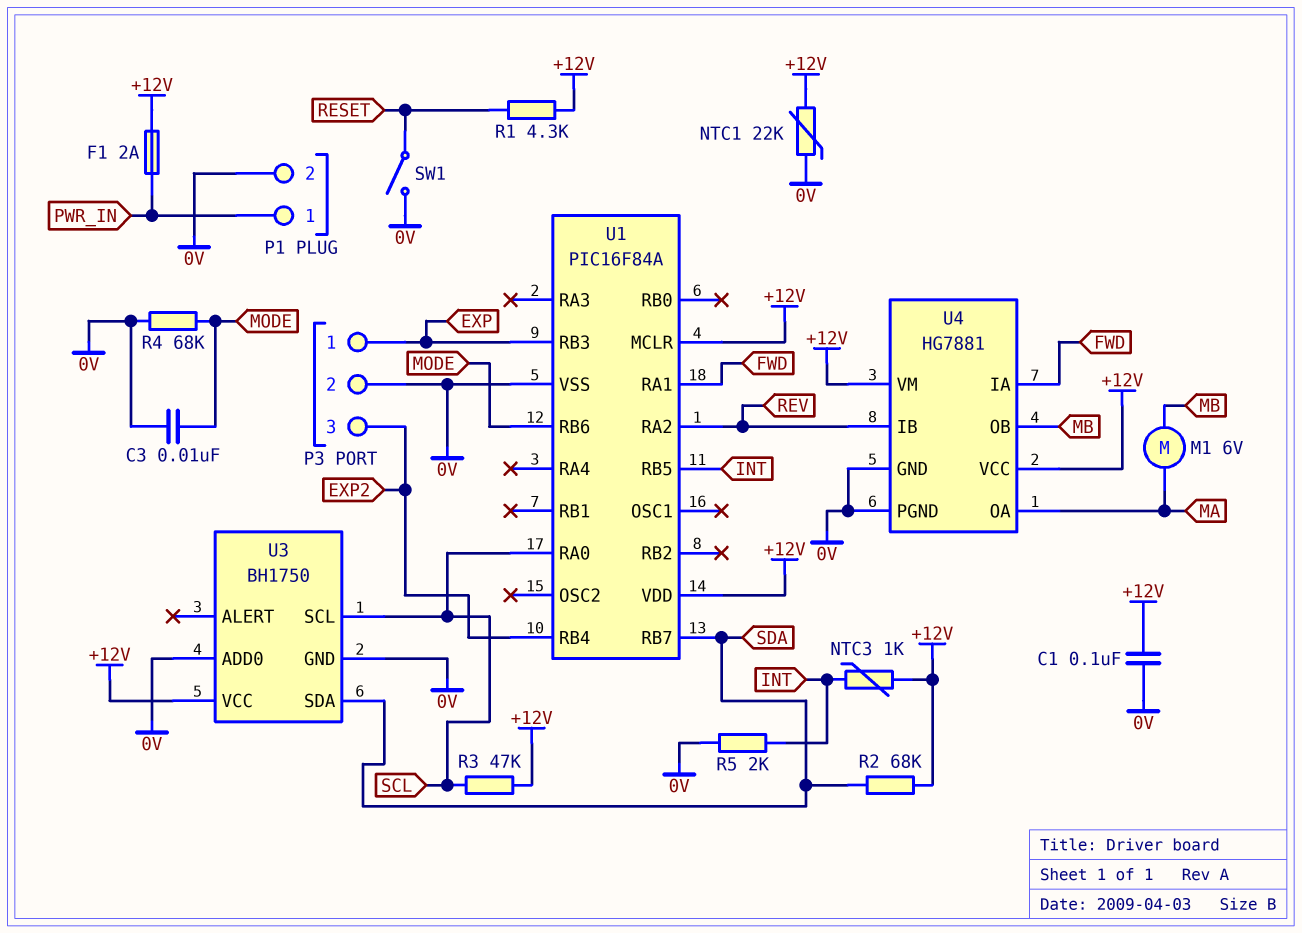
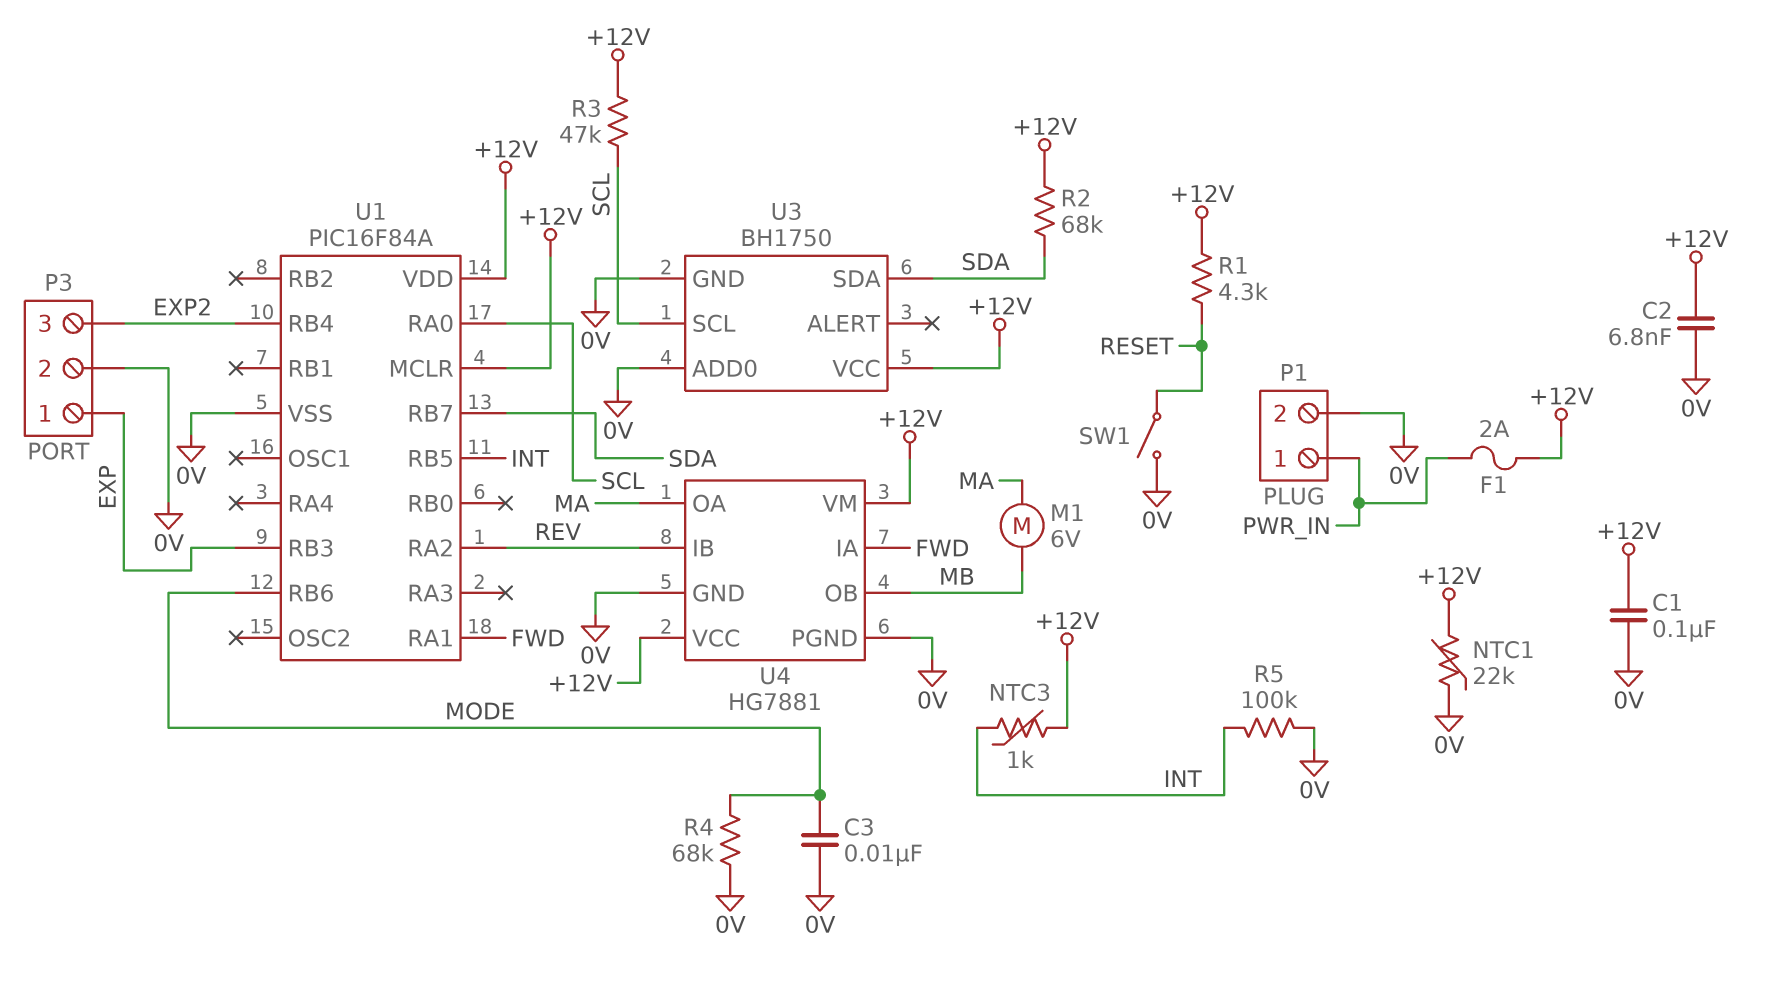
C2: none -> 6.8nF (+12V, 0V)
R5: 2k (0V, INT) -> 100k (0V, INT)

